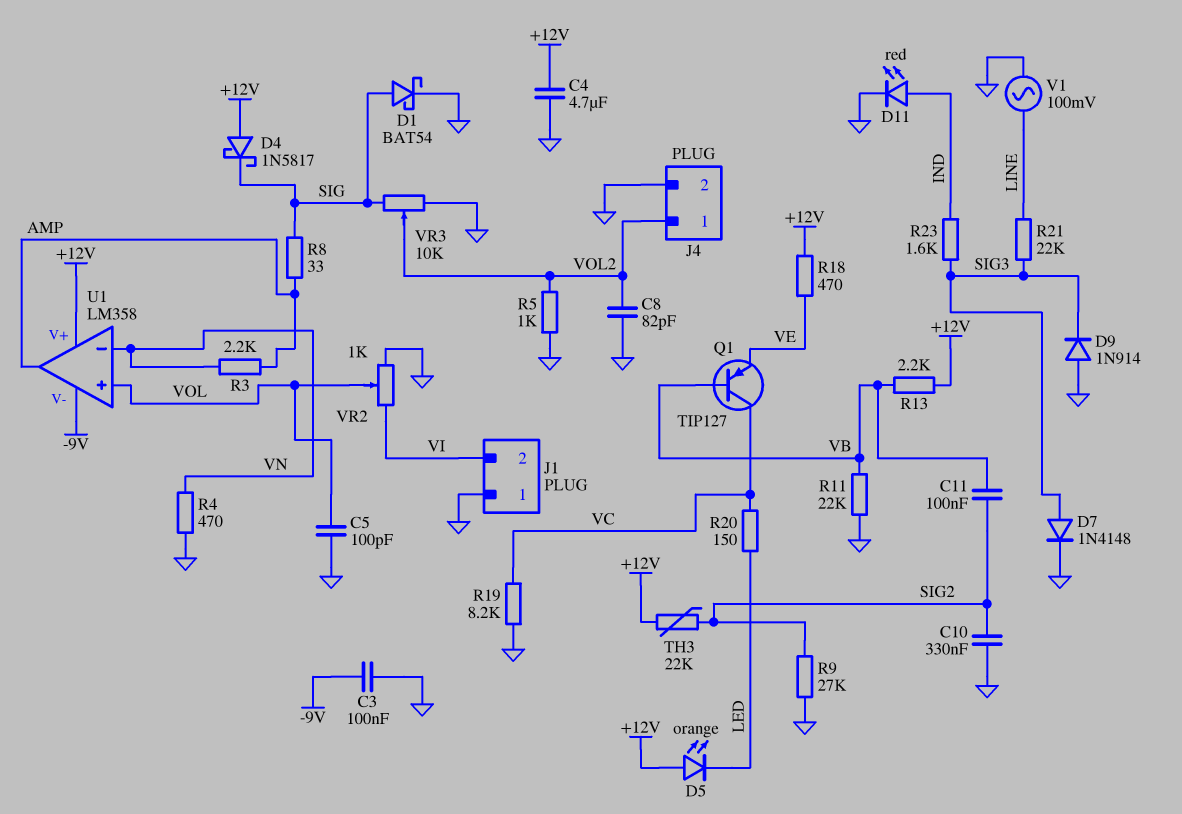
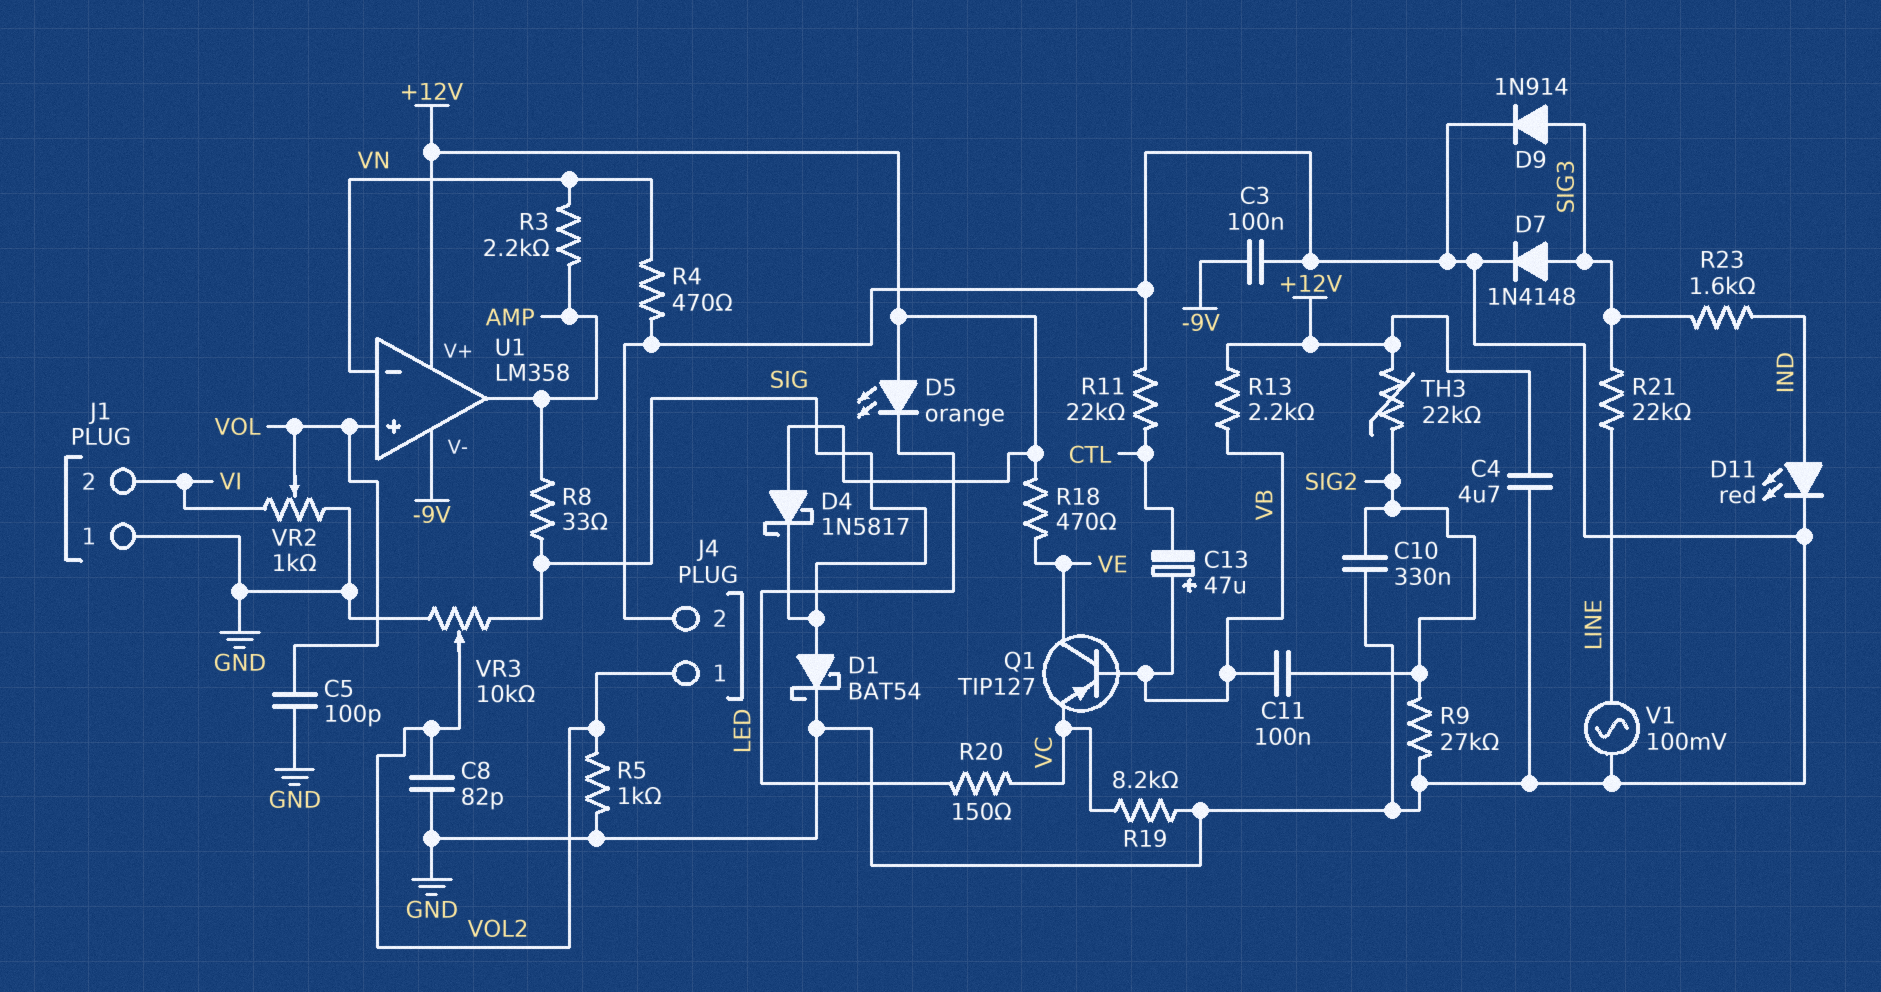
C13: none -> 47uF (plus VB, minus CTL)
D9: diode 1N914 (A GND, K SIG3) -> diode 1N914 (A SIG3, K GND)
Q1: PNP TIP127 (B VB, C VC, E VE) -> PNP TIP127 (B VB, C VE, E VC)
R11: 22k (GND, VB) -> 22k (CTL, GND)

